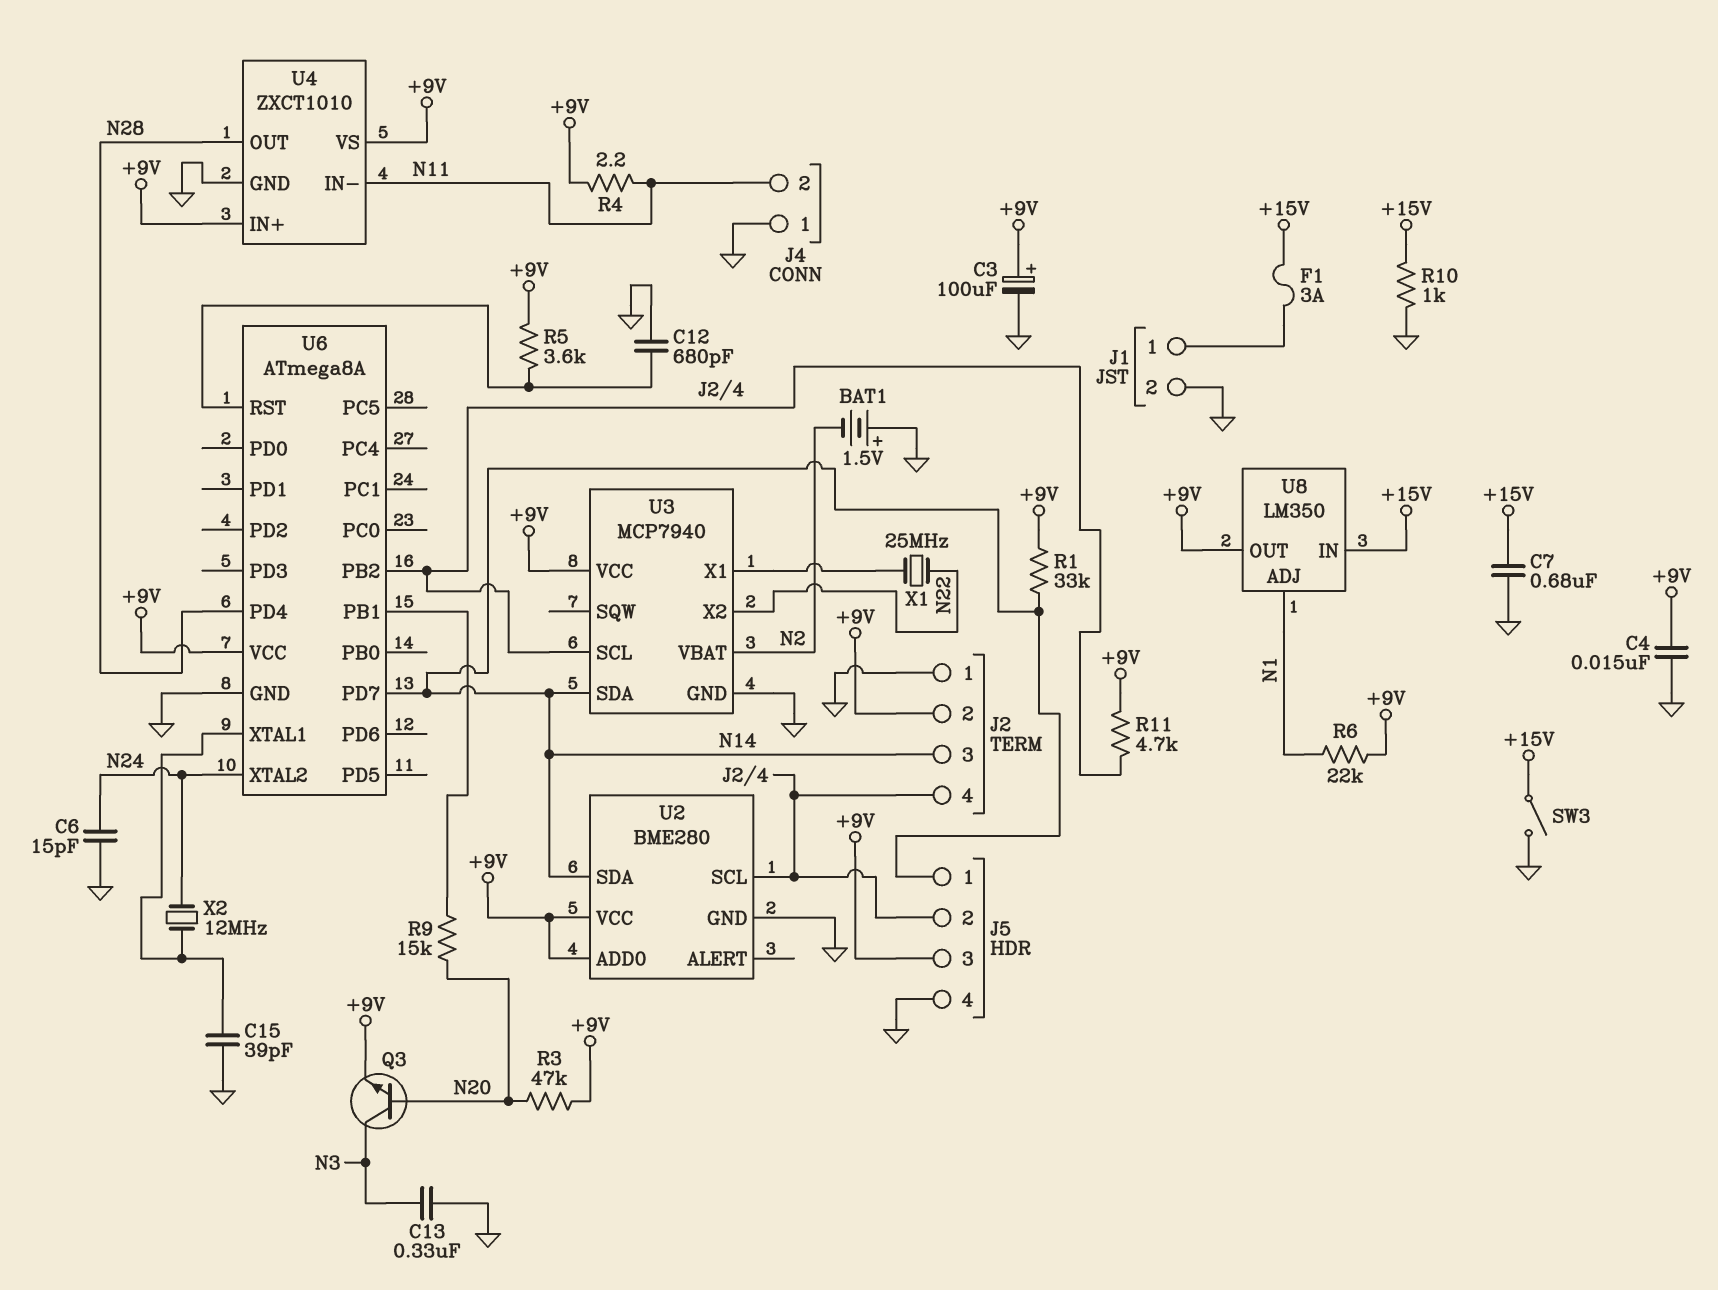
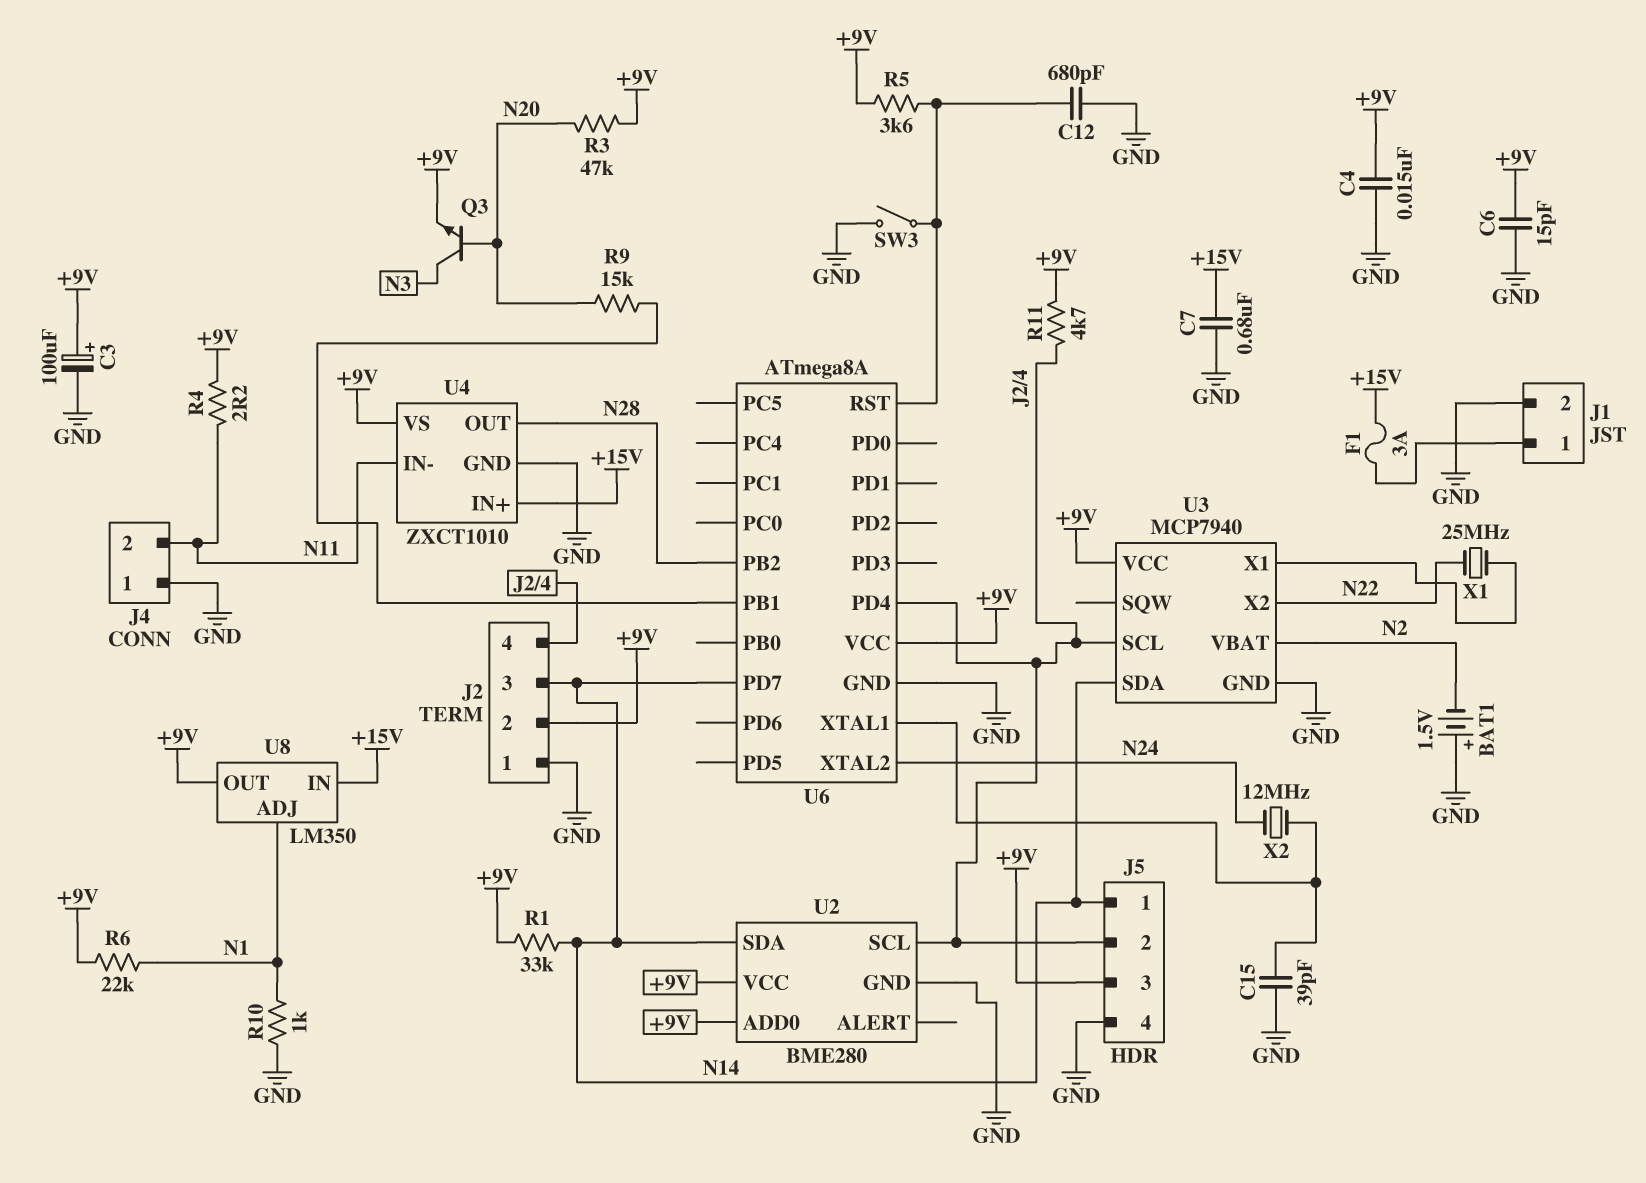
C6: 15pF (GND, N24) -> 15pF (+9V, GND)
C13: 330nF (GND, N3) -> none
R10: 1k (+15V, GND) -> 1k (GND, N1)
SW3: switch (+15V, GND) -> switch (GND, U6/RST)
U4 pin IN+: +9V -> +15V
U6 pin PB2: J2/4 -> N28
U6 pin PD4: N28 -> J2/4

